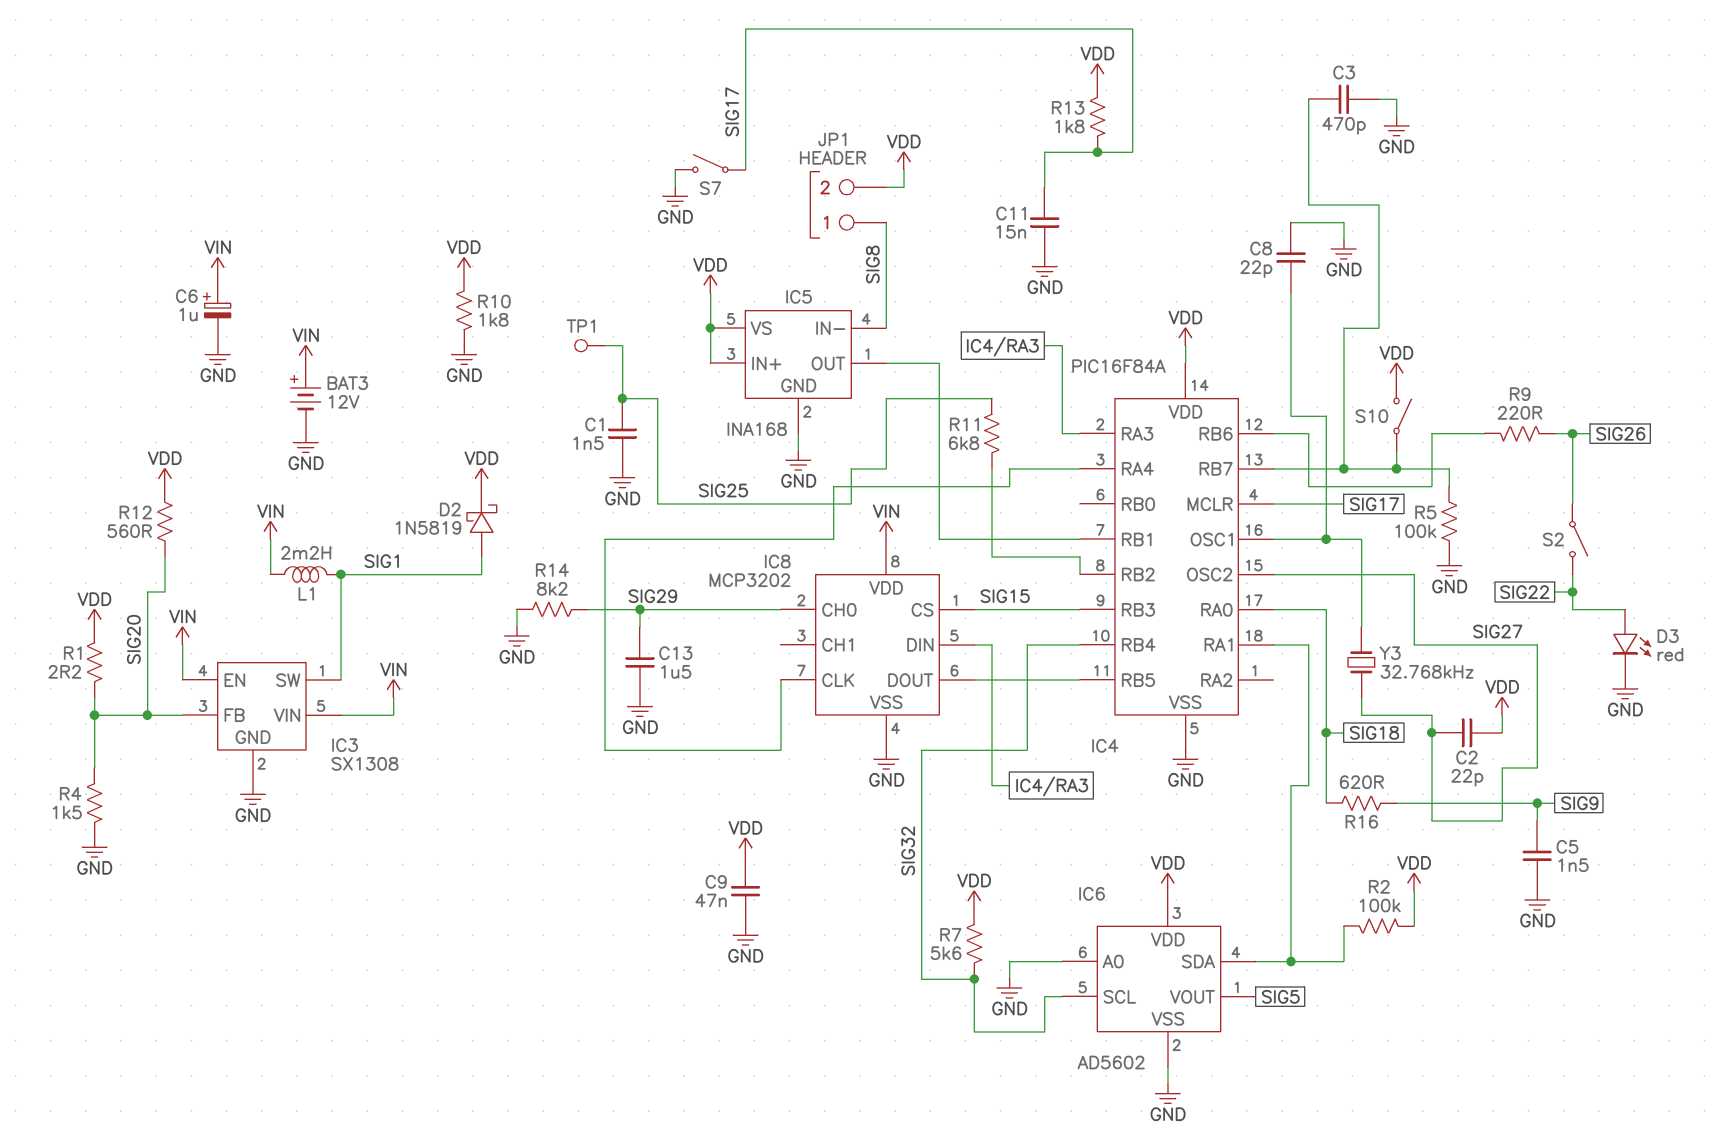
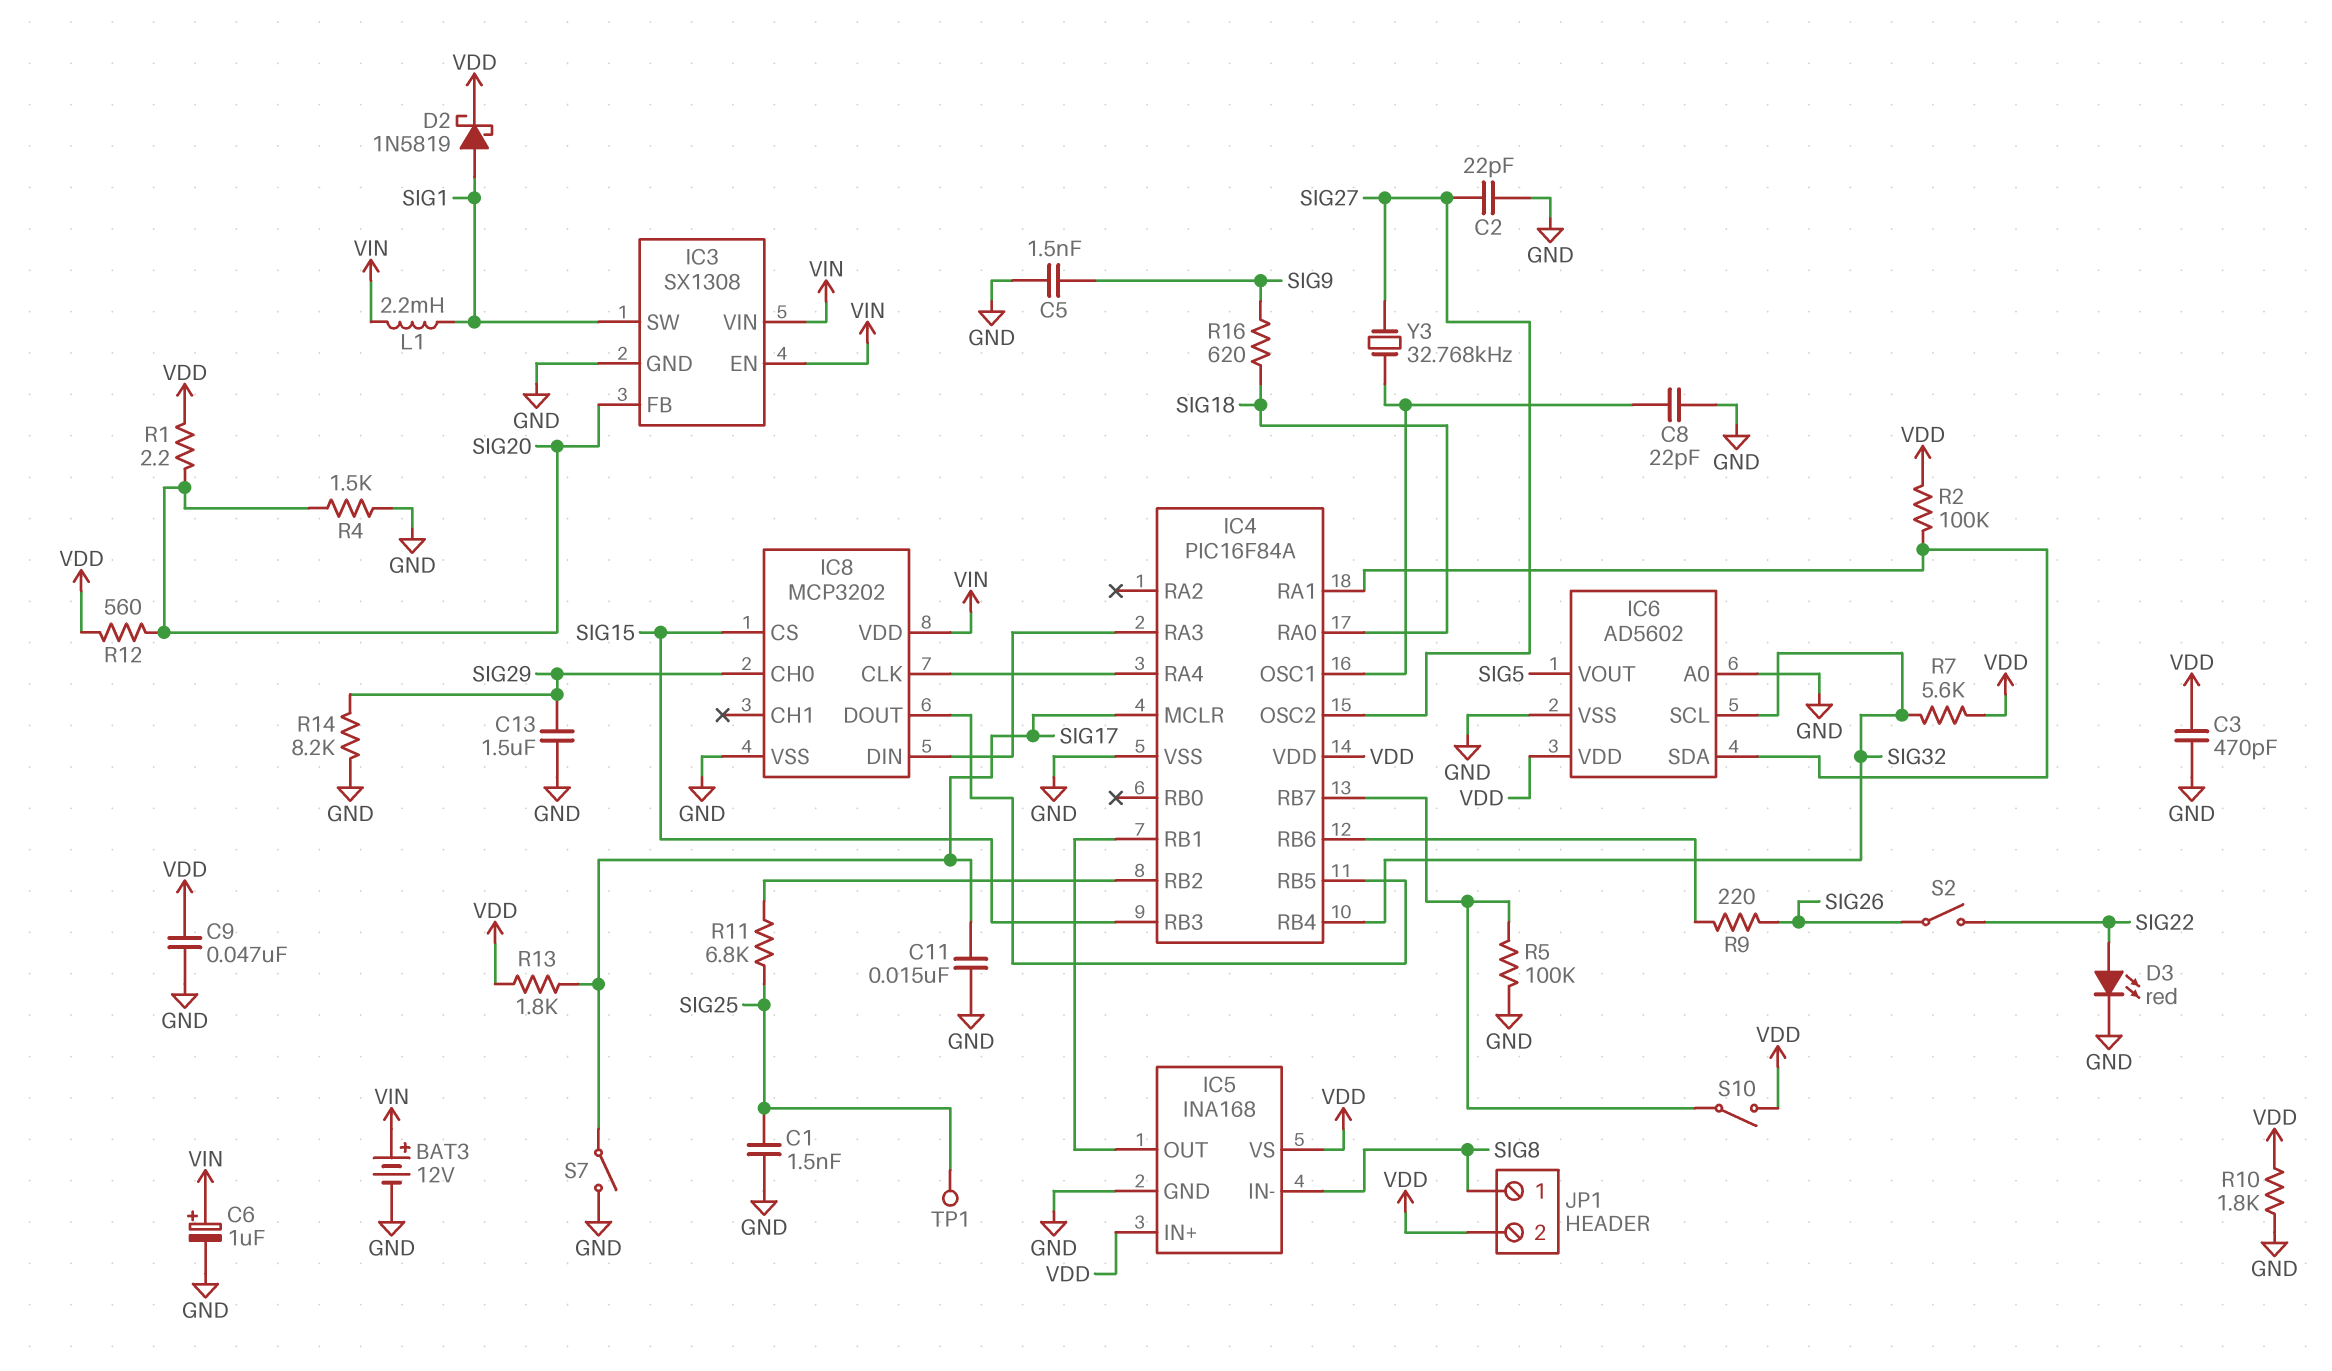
C2: 22pF (SIG27, VDD) -> 22pF (GND, SIG27)
C3: 470pF (GND, IC4/RB7) -> 470pF (GND, VDD)

